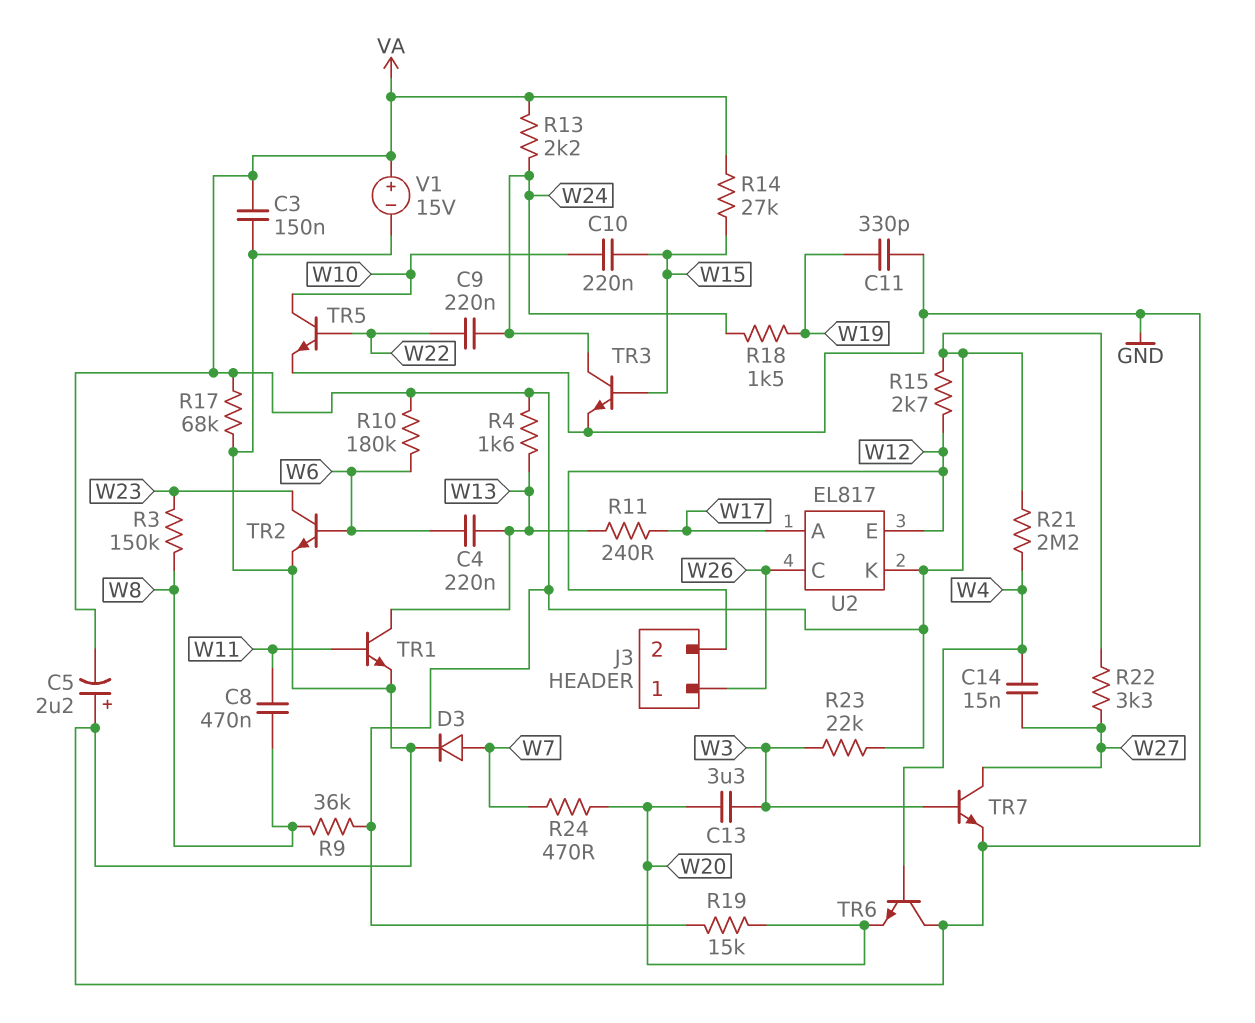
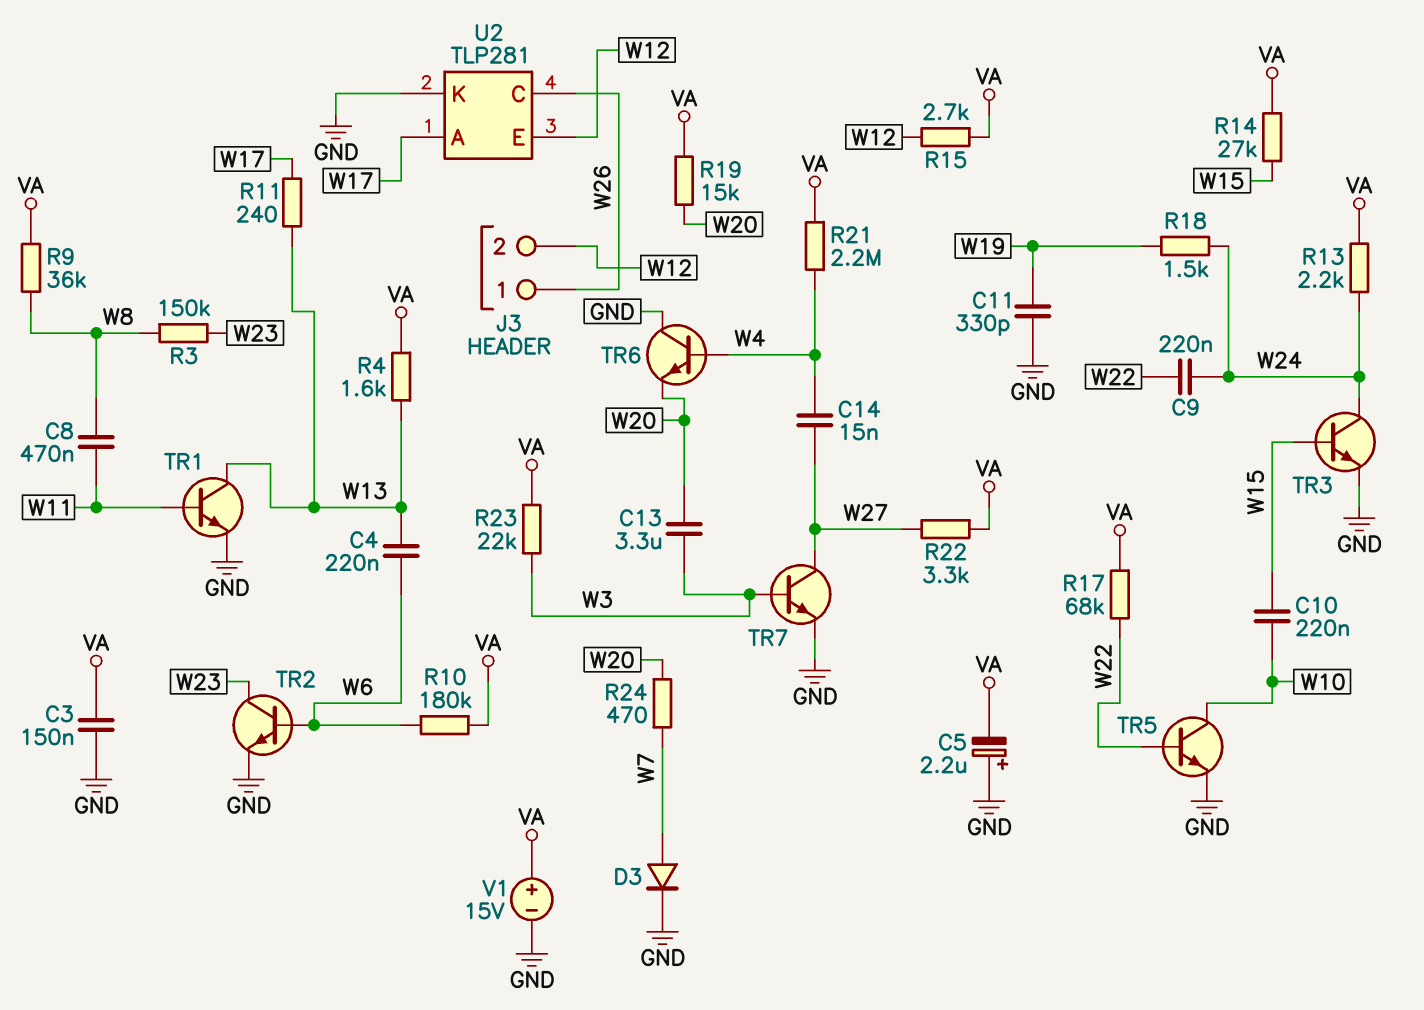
R17: 68k (GND, VA) -> 68k (VA, W22)
U2: EL817 -> TLP281
U2 pin K: VA -> GND

